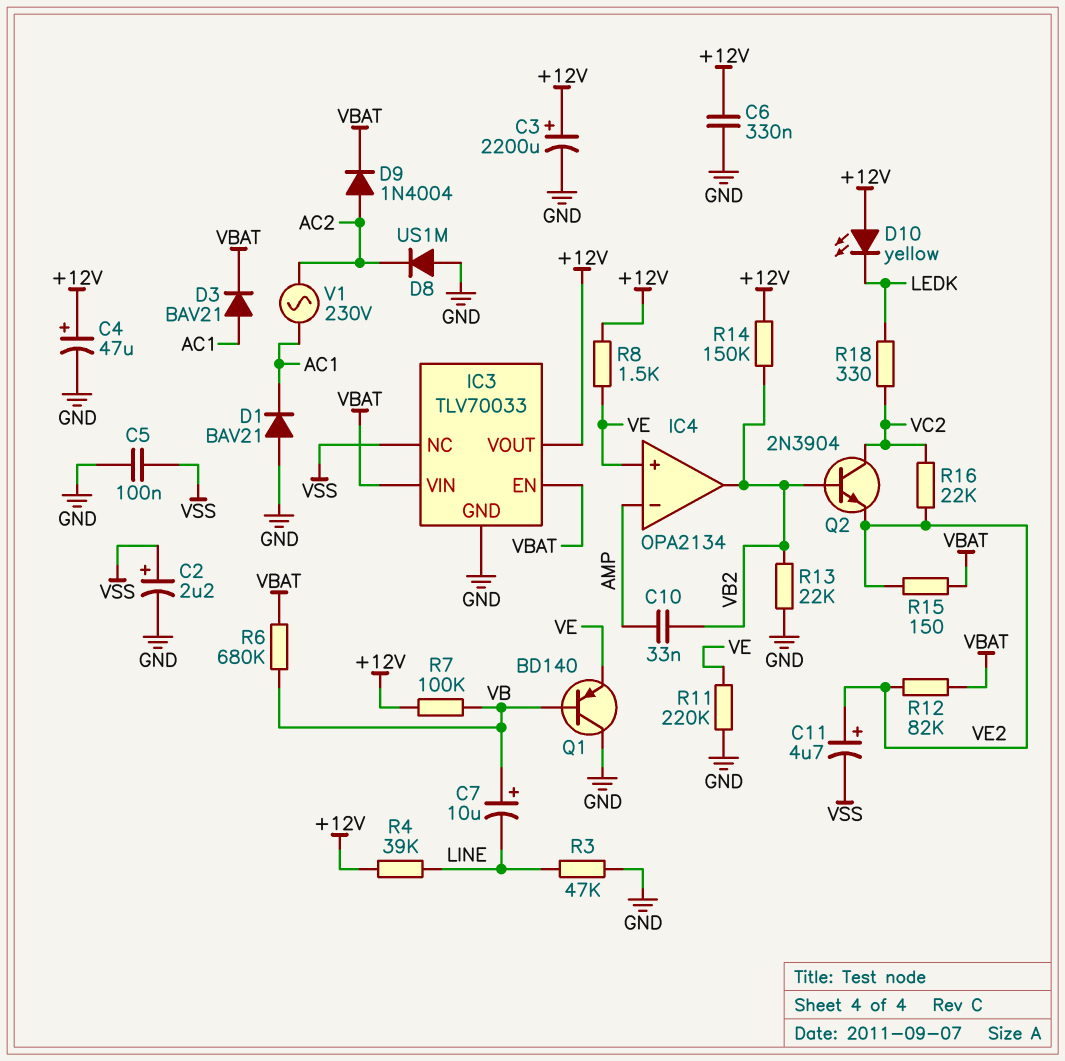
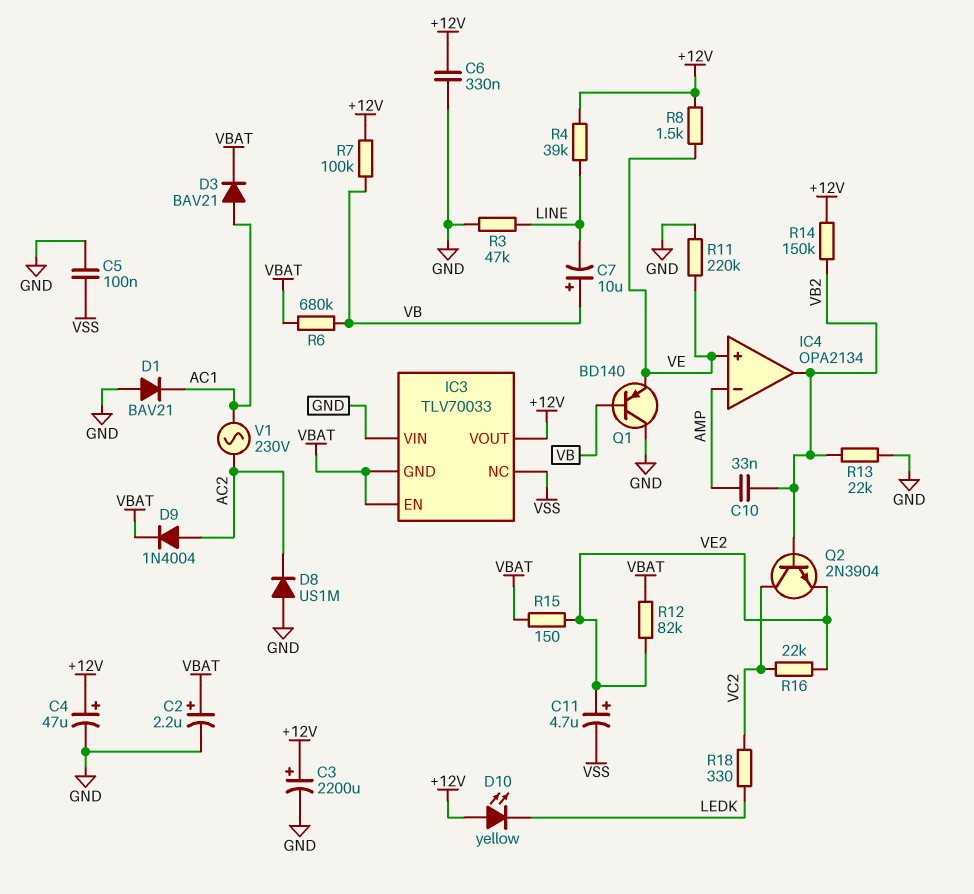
C2: 2.2uF (plus VSS, minus GND) -> 2.2uF (plus VBAT, minus GND)
IC3 pin GND: GND -> VBAT
IC3 pin VIN: VBAT -> GND

